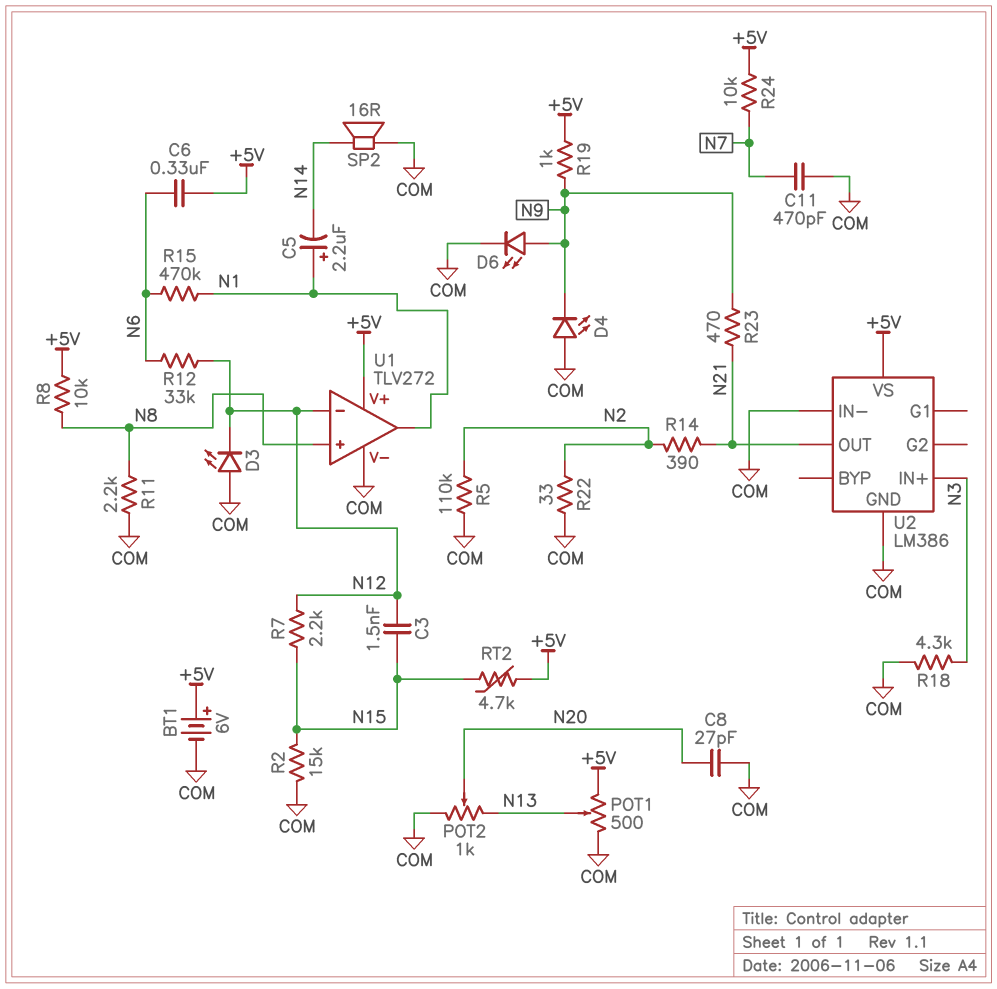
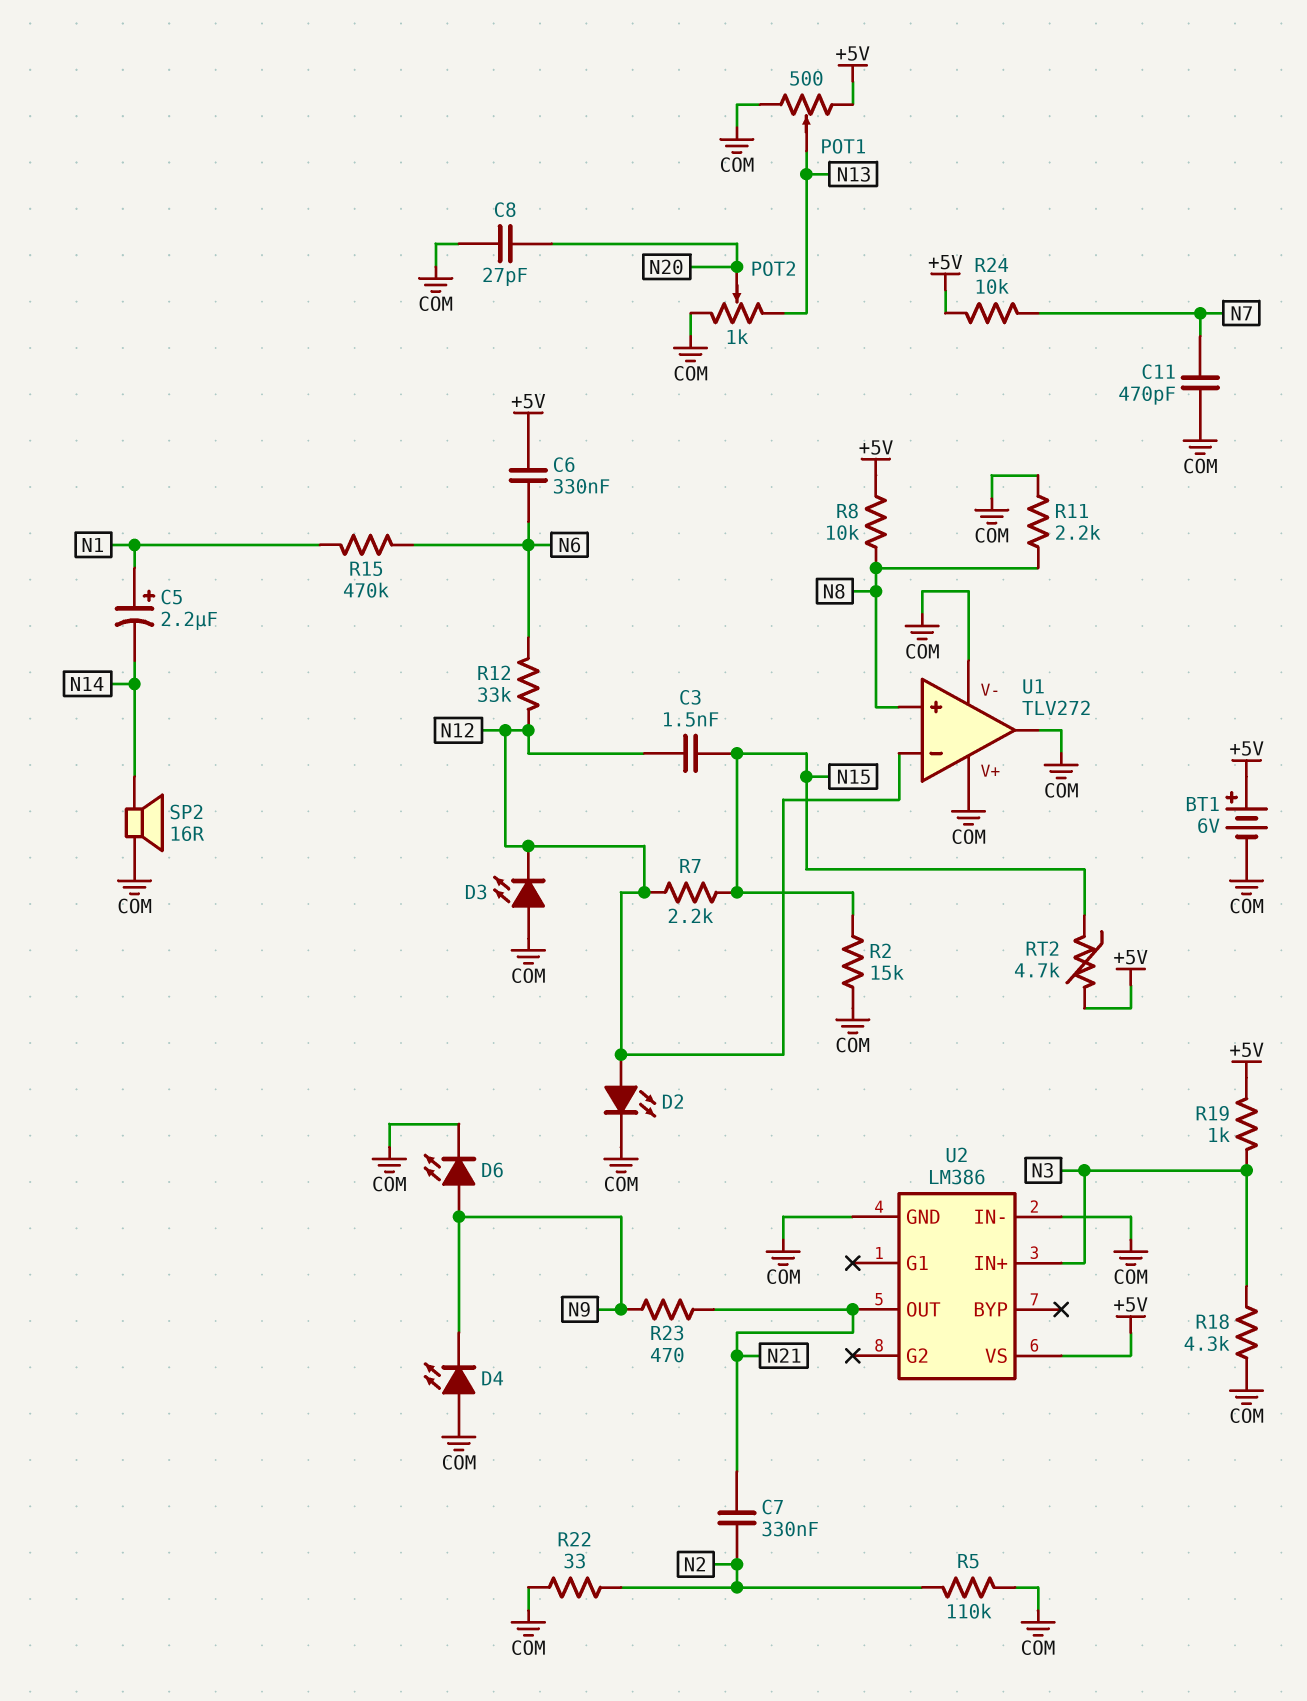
C7: none -> 330nF (N2, N21)
D2: none -> LED (A N12, K COM)
R14: 390 (N2, N21) -> none
R19: 1k (+5V, N9) -> 1k (+5V, N3)
U1 pin V+: +5V -> COM
U1 pin out: N1 -> COM

